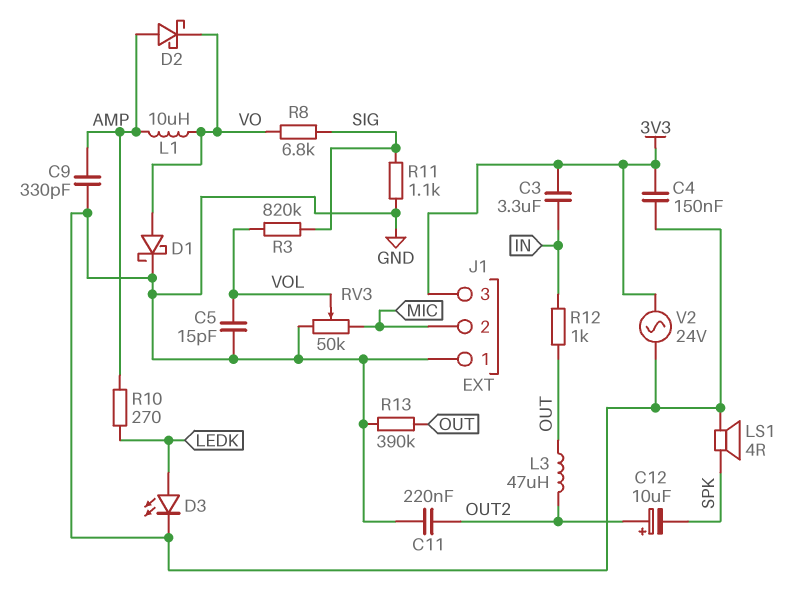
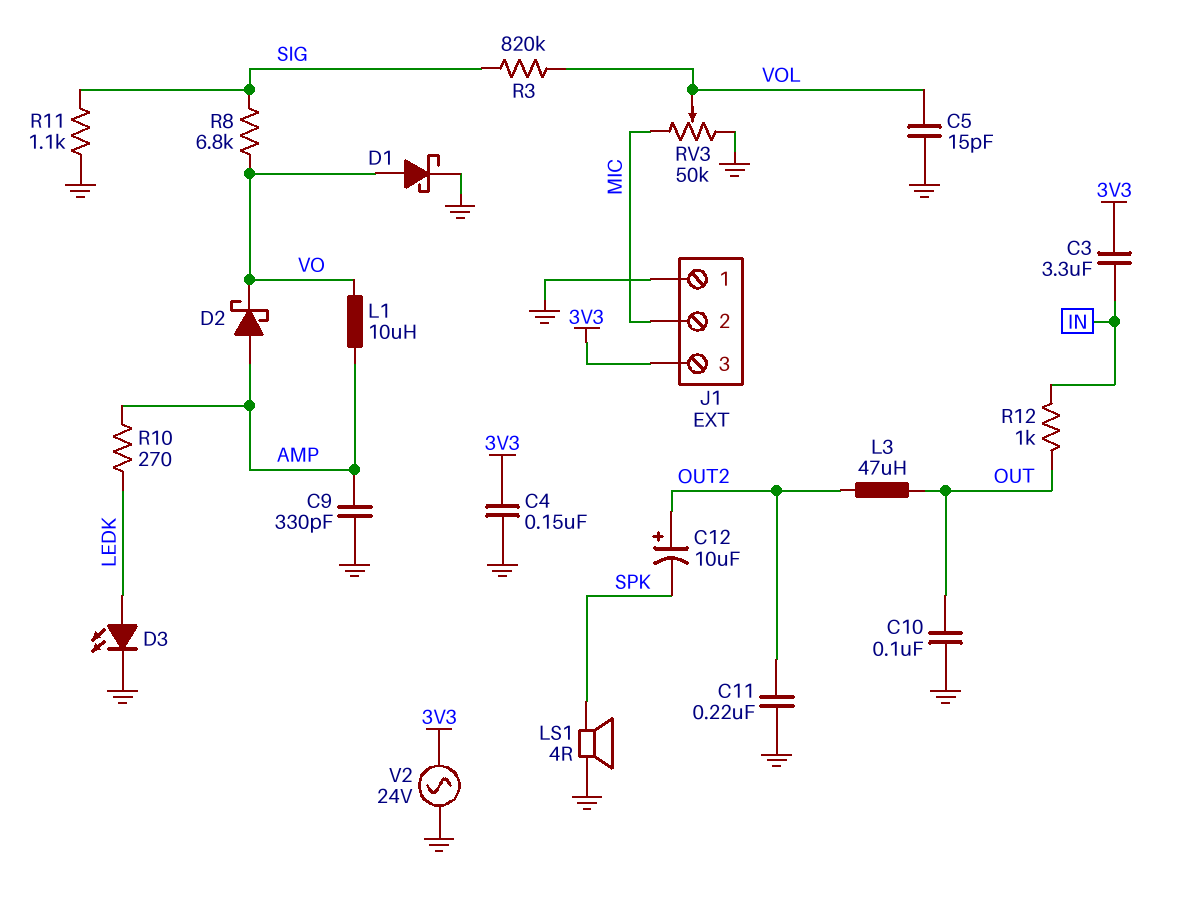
C10: none -> 100nF (GND, OUT)
R13: 390k (GND, OUT) -> none

